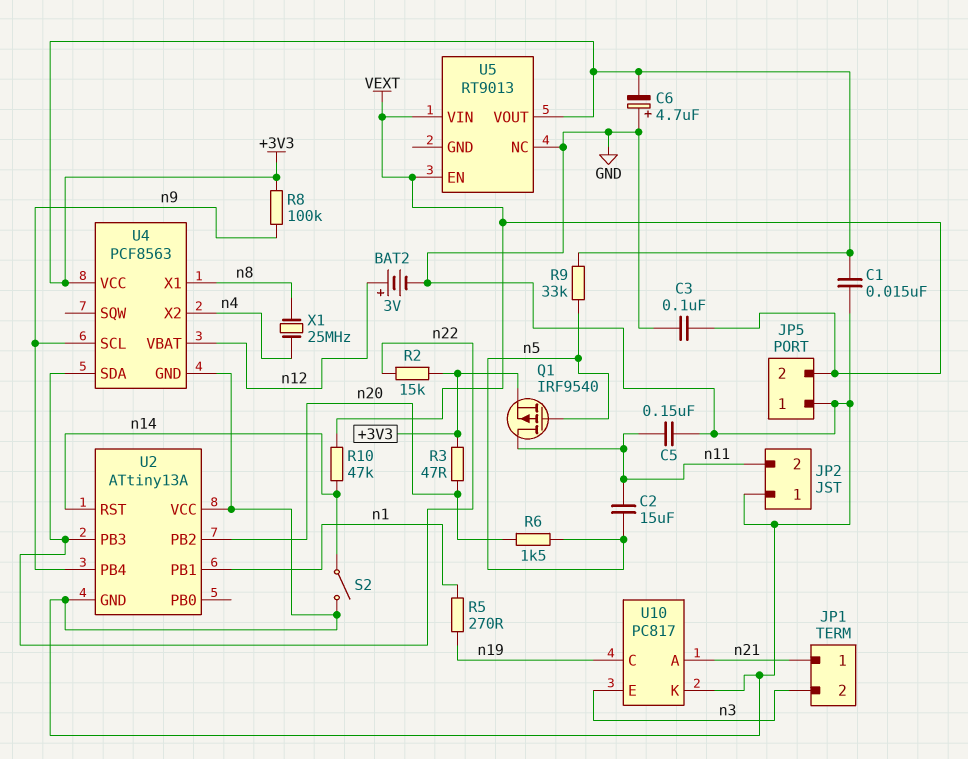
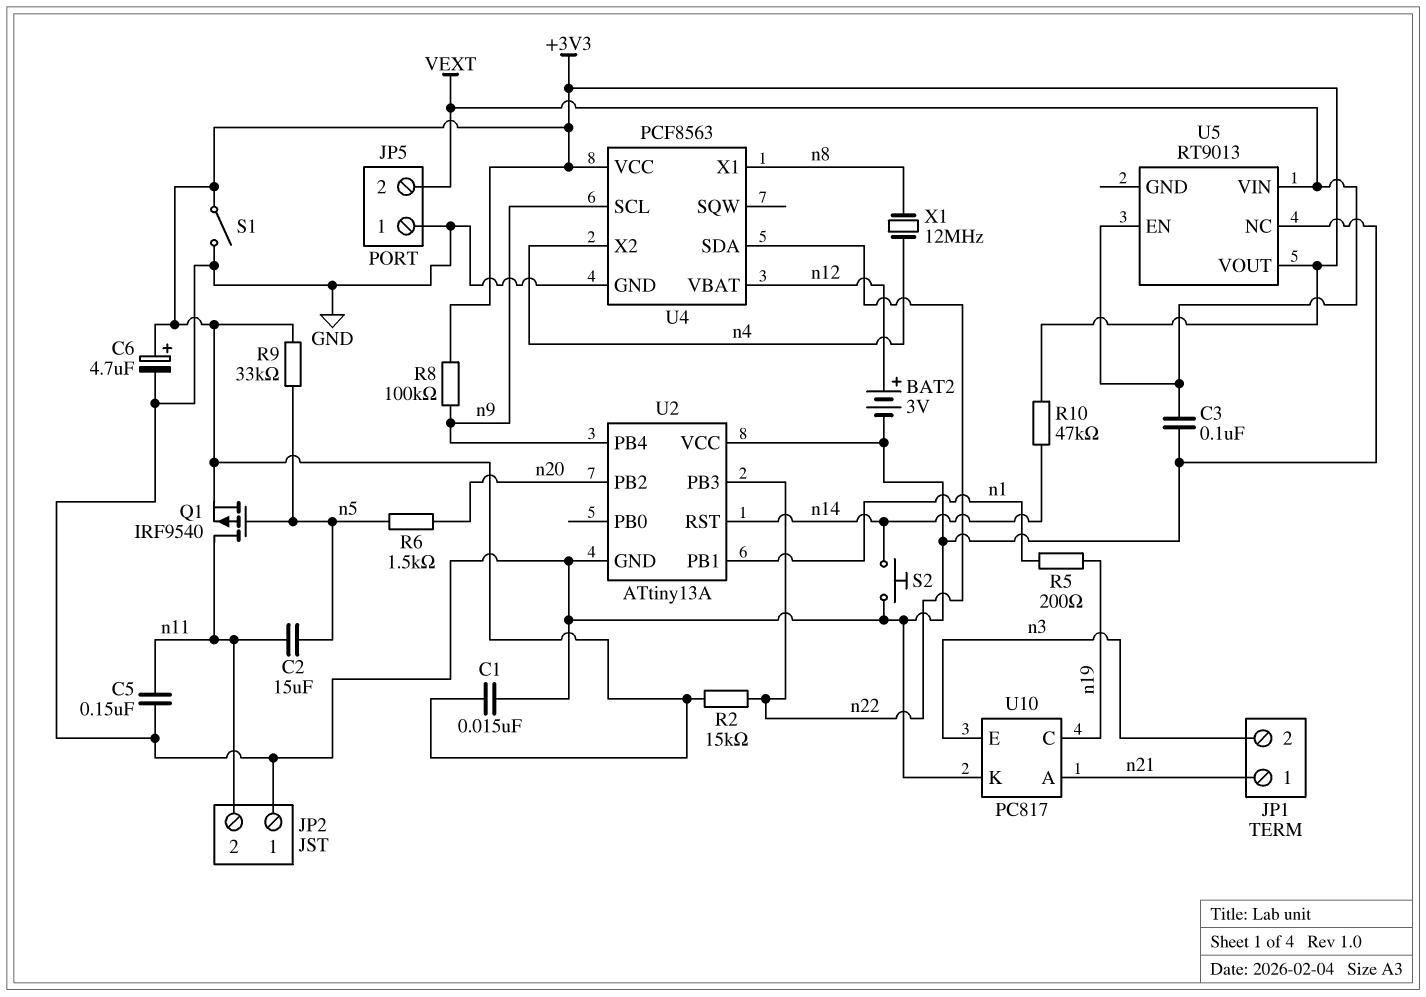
C6: 4.7uF (plus GND, minus +3V3) -> 4.7uF (plus +3V3, minus GND)
R3: 47 (+3V3, n20) -> none
R5: 270 (n1, n19) -> 200 (n1, n19)
R10: 47k (VEXT, n14) -> 47k (+3V3, n14)
S1: none -> switch (+3V3, GND)
S2: switch (GND, n14) -> button (GND, n14)
X1: 25MHz (n4, n8) -> 12MHz (n4, n8)

